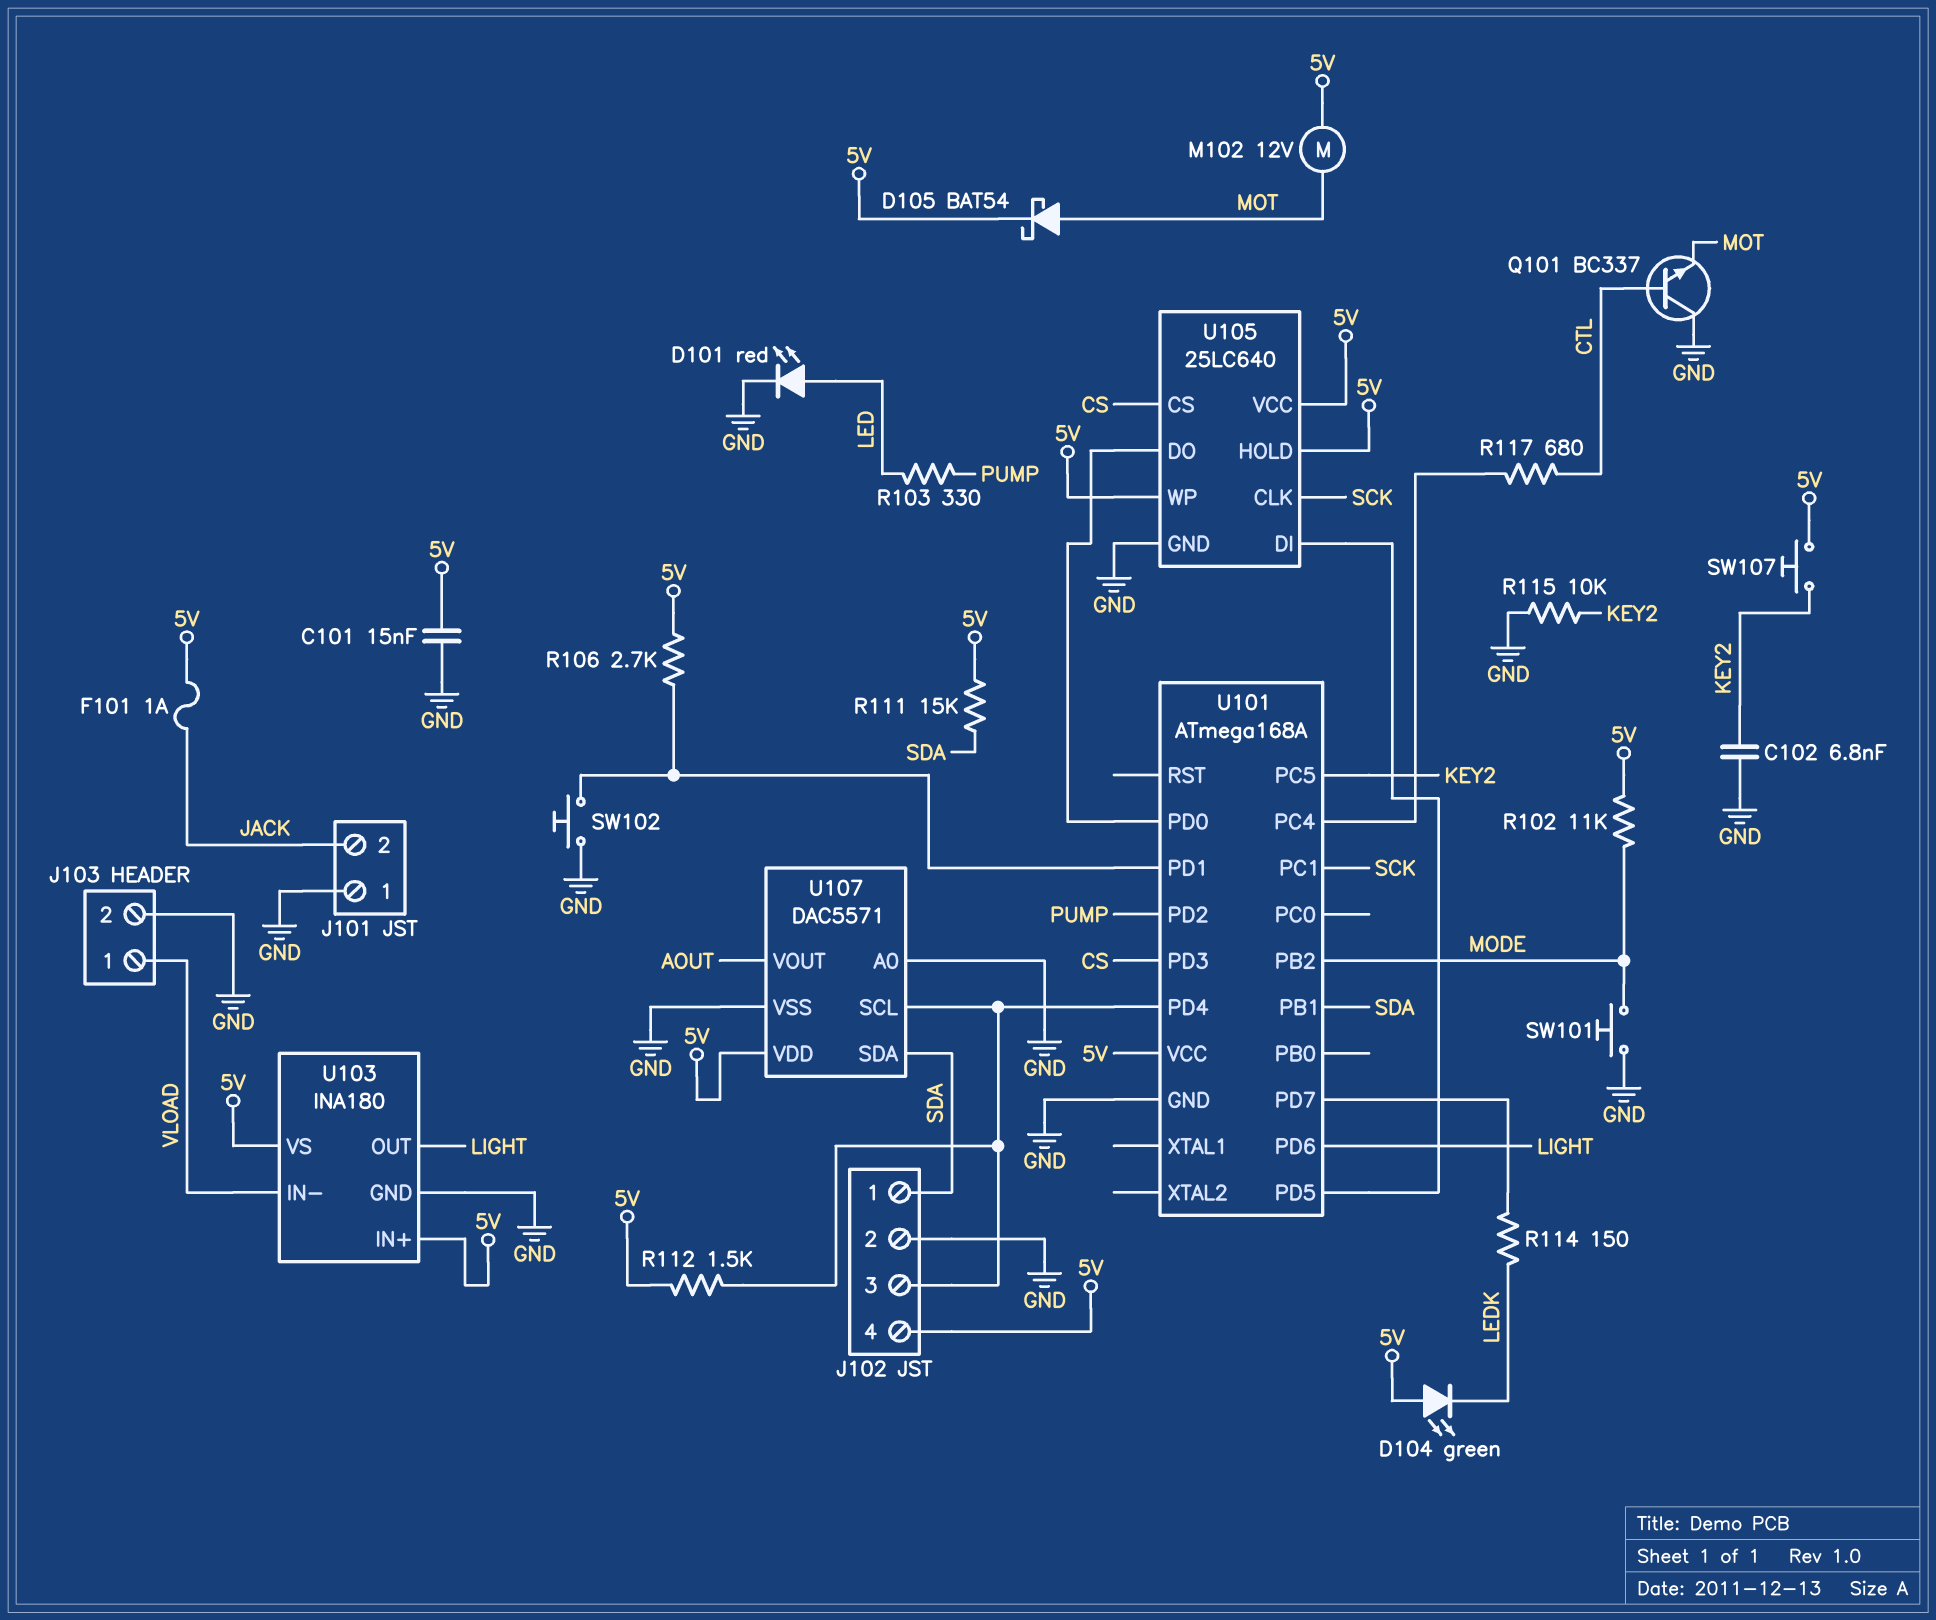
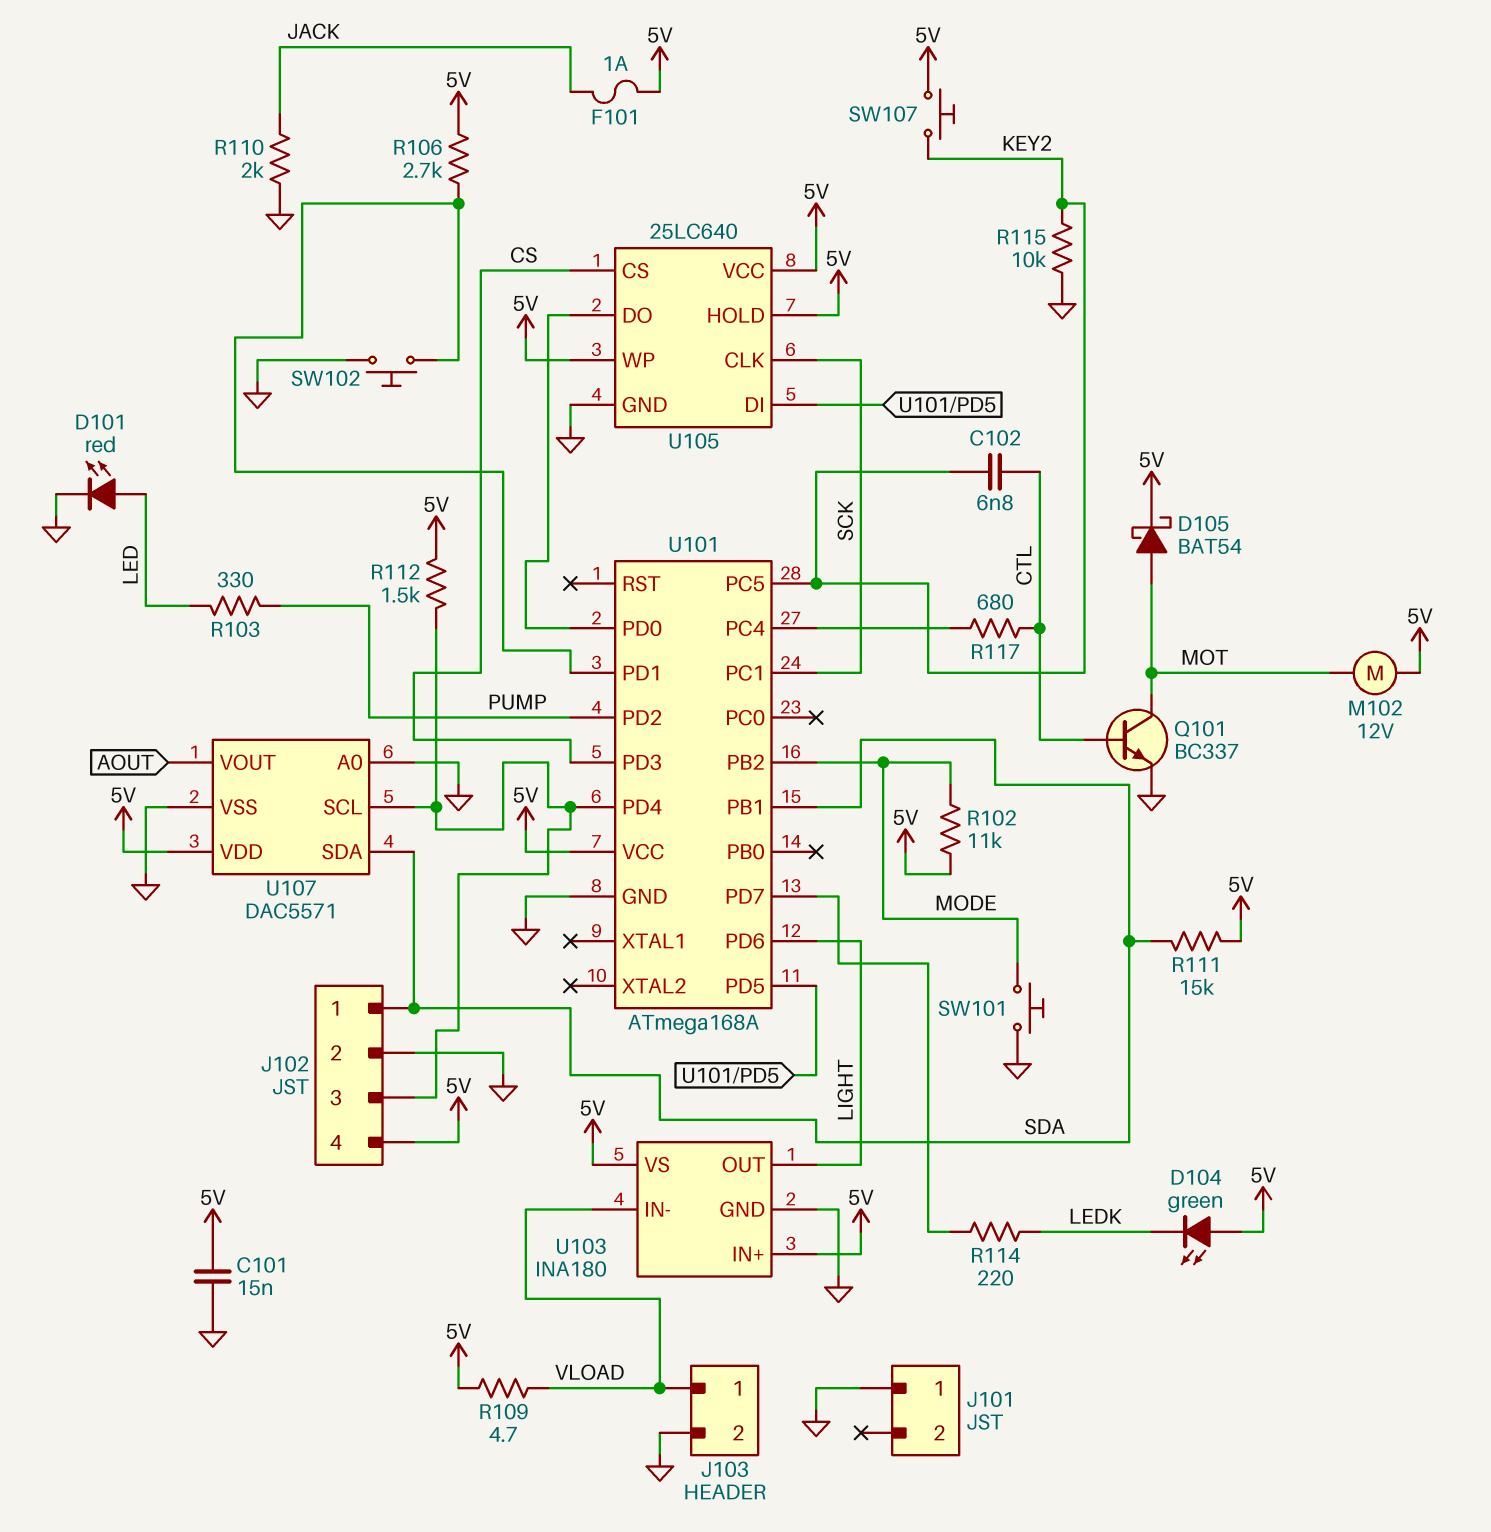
C102: 6.8nF (GND, KEY2) -> 6.8nF (CTL, KEY2)
J101 pin 2: JACK -> none
Q101: NPN BC337 (B CTL, C GND, E MOT) -> NPN BC337 (B CTL, C MOT, E GND)
R109: none -> 4.7 (5V, VLOAD)
R110: none -> 2k (GND, JACK)
R114: 150 (LEDK, U101/PD7) -> 220 (LEDK, U101/PD7)

